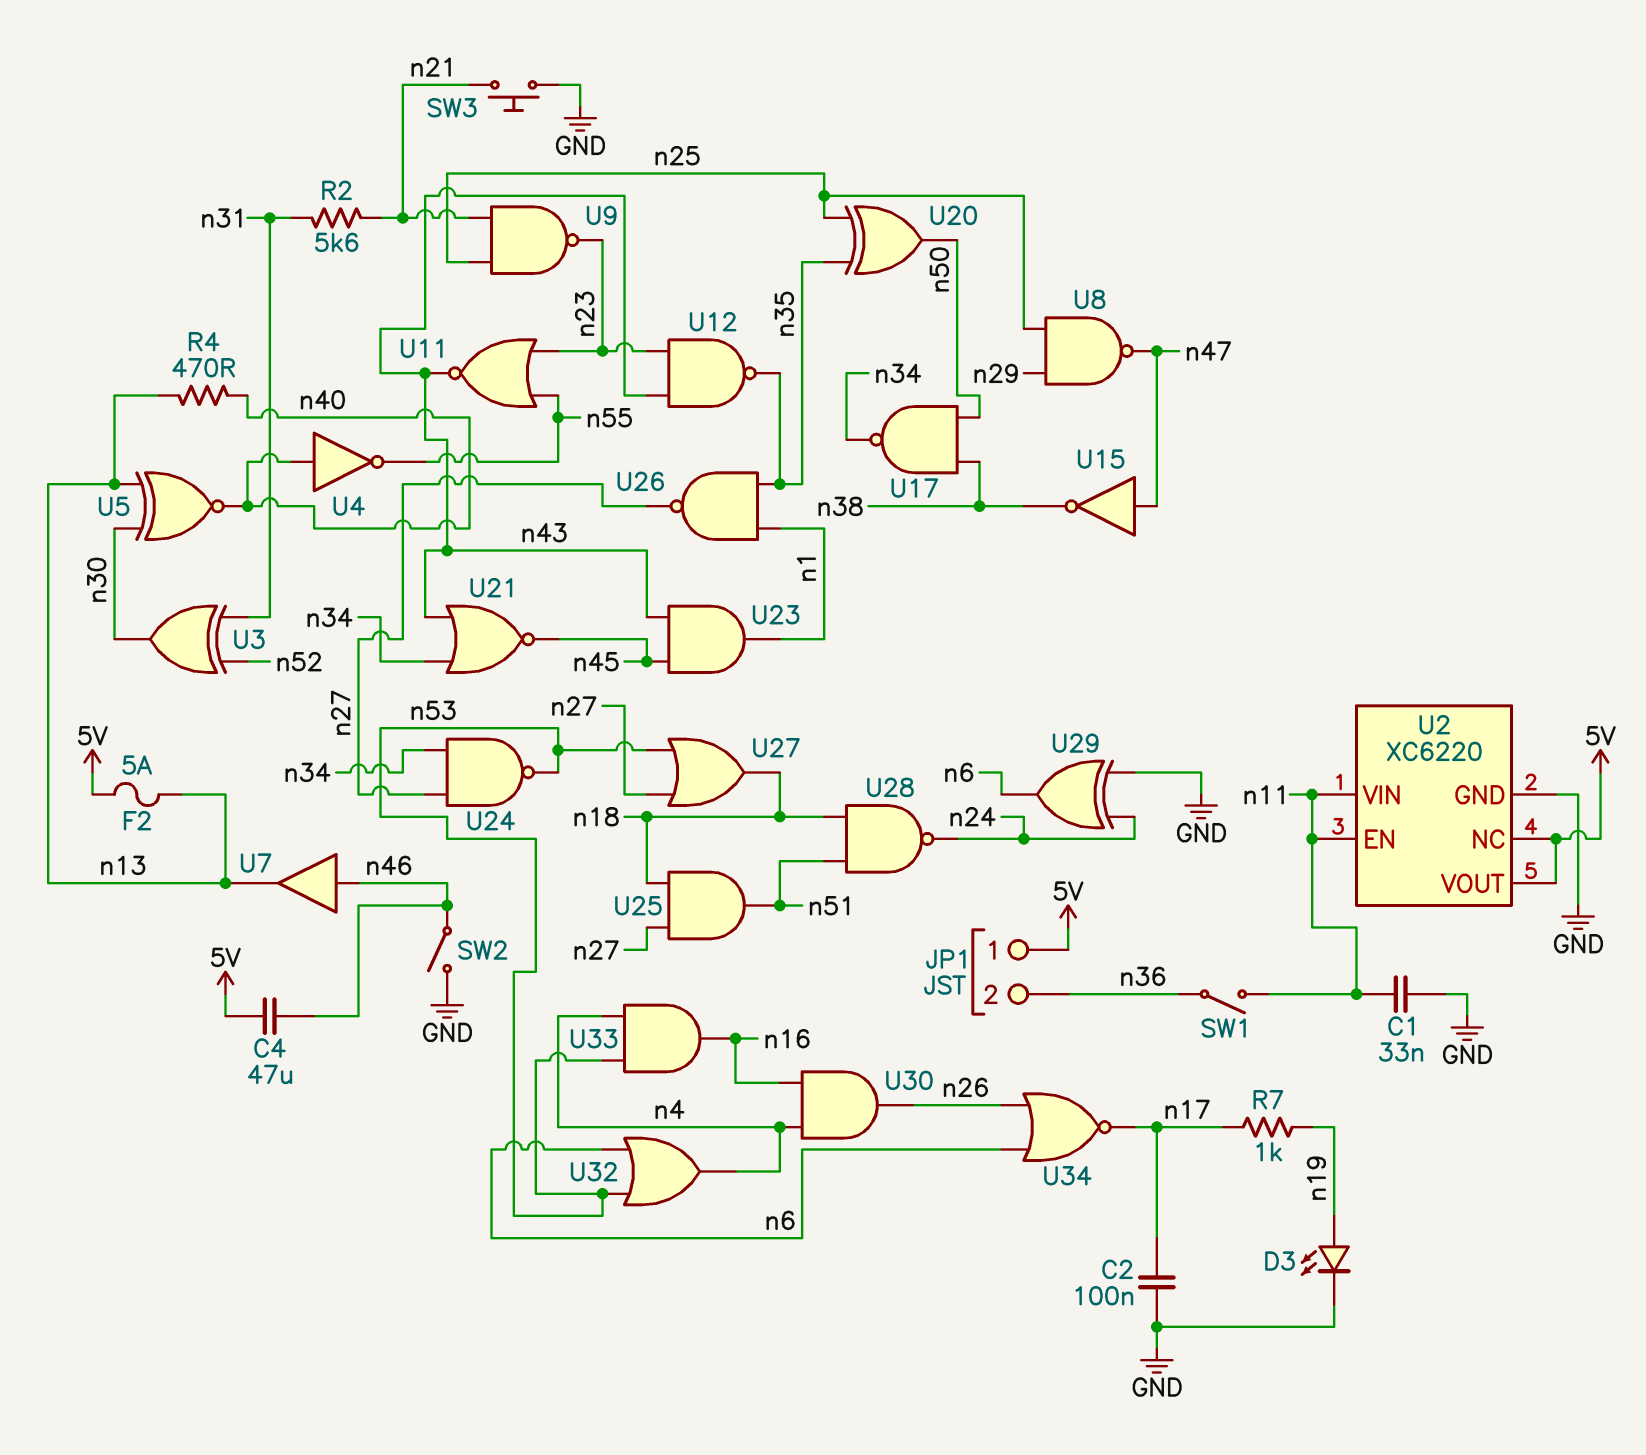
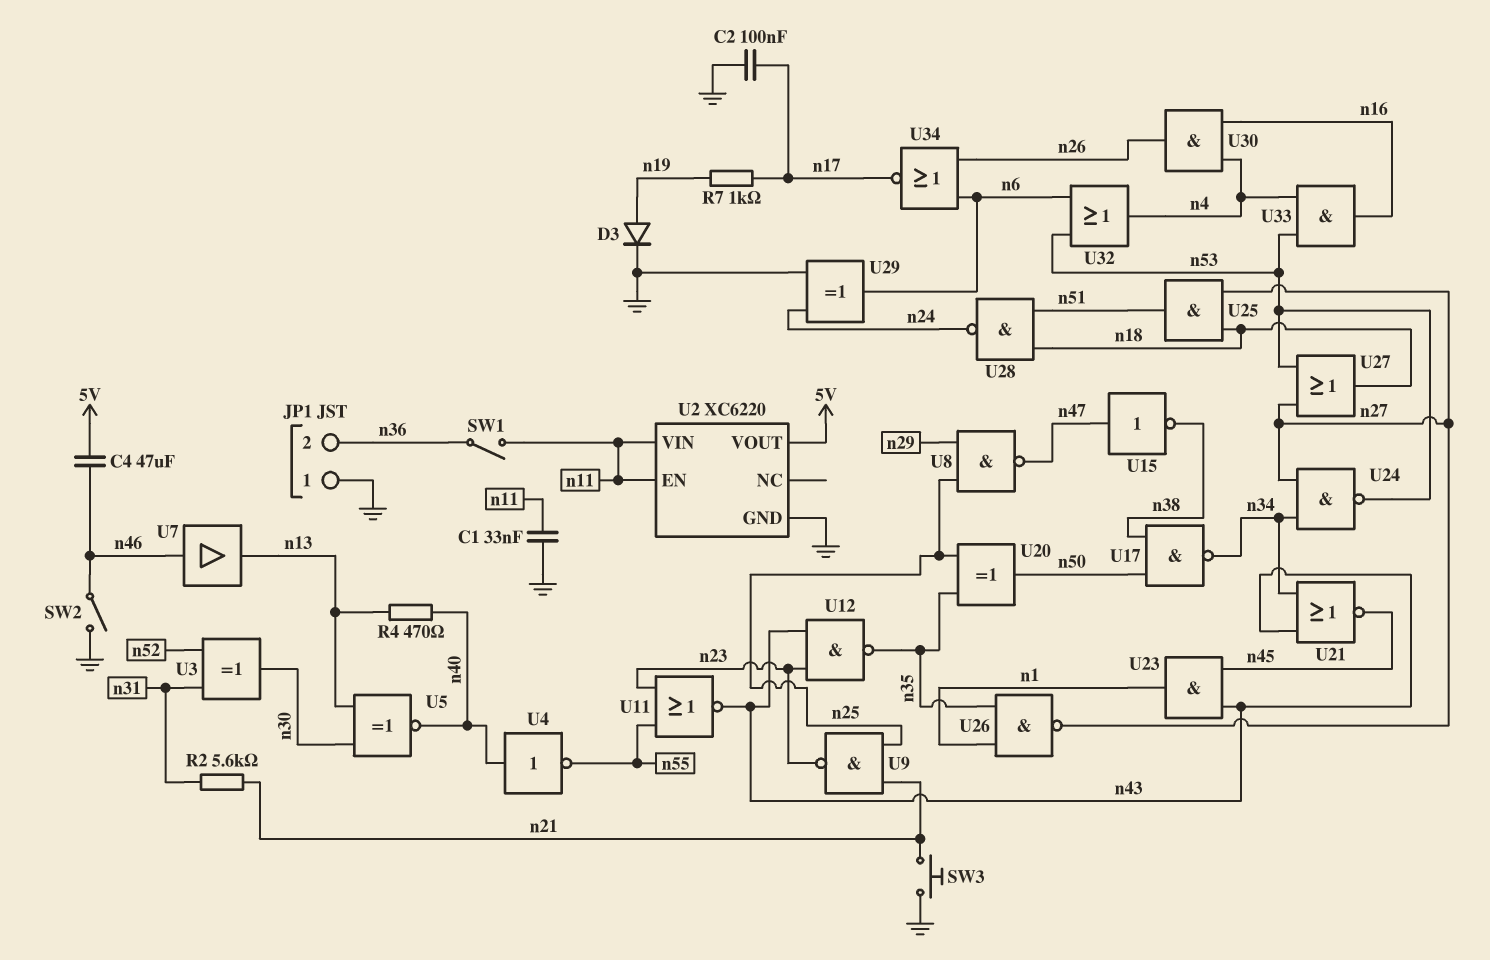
D3: LED (A n19, K GND) -> diode (A n19, K GND)
F2: 5A (5V, n13) -> none
JP1 pin 1: 5V -> GND
U2 pin NC: 5V -> none

